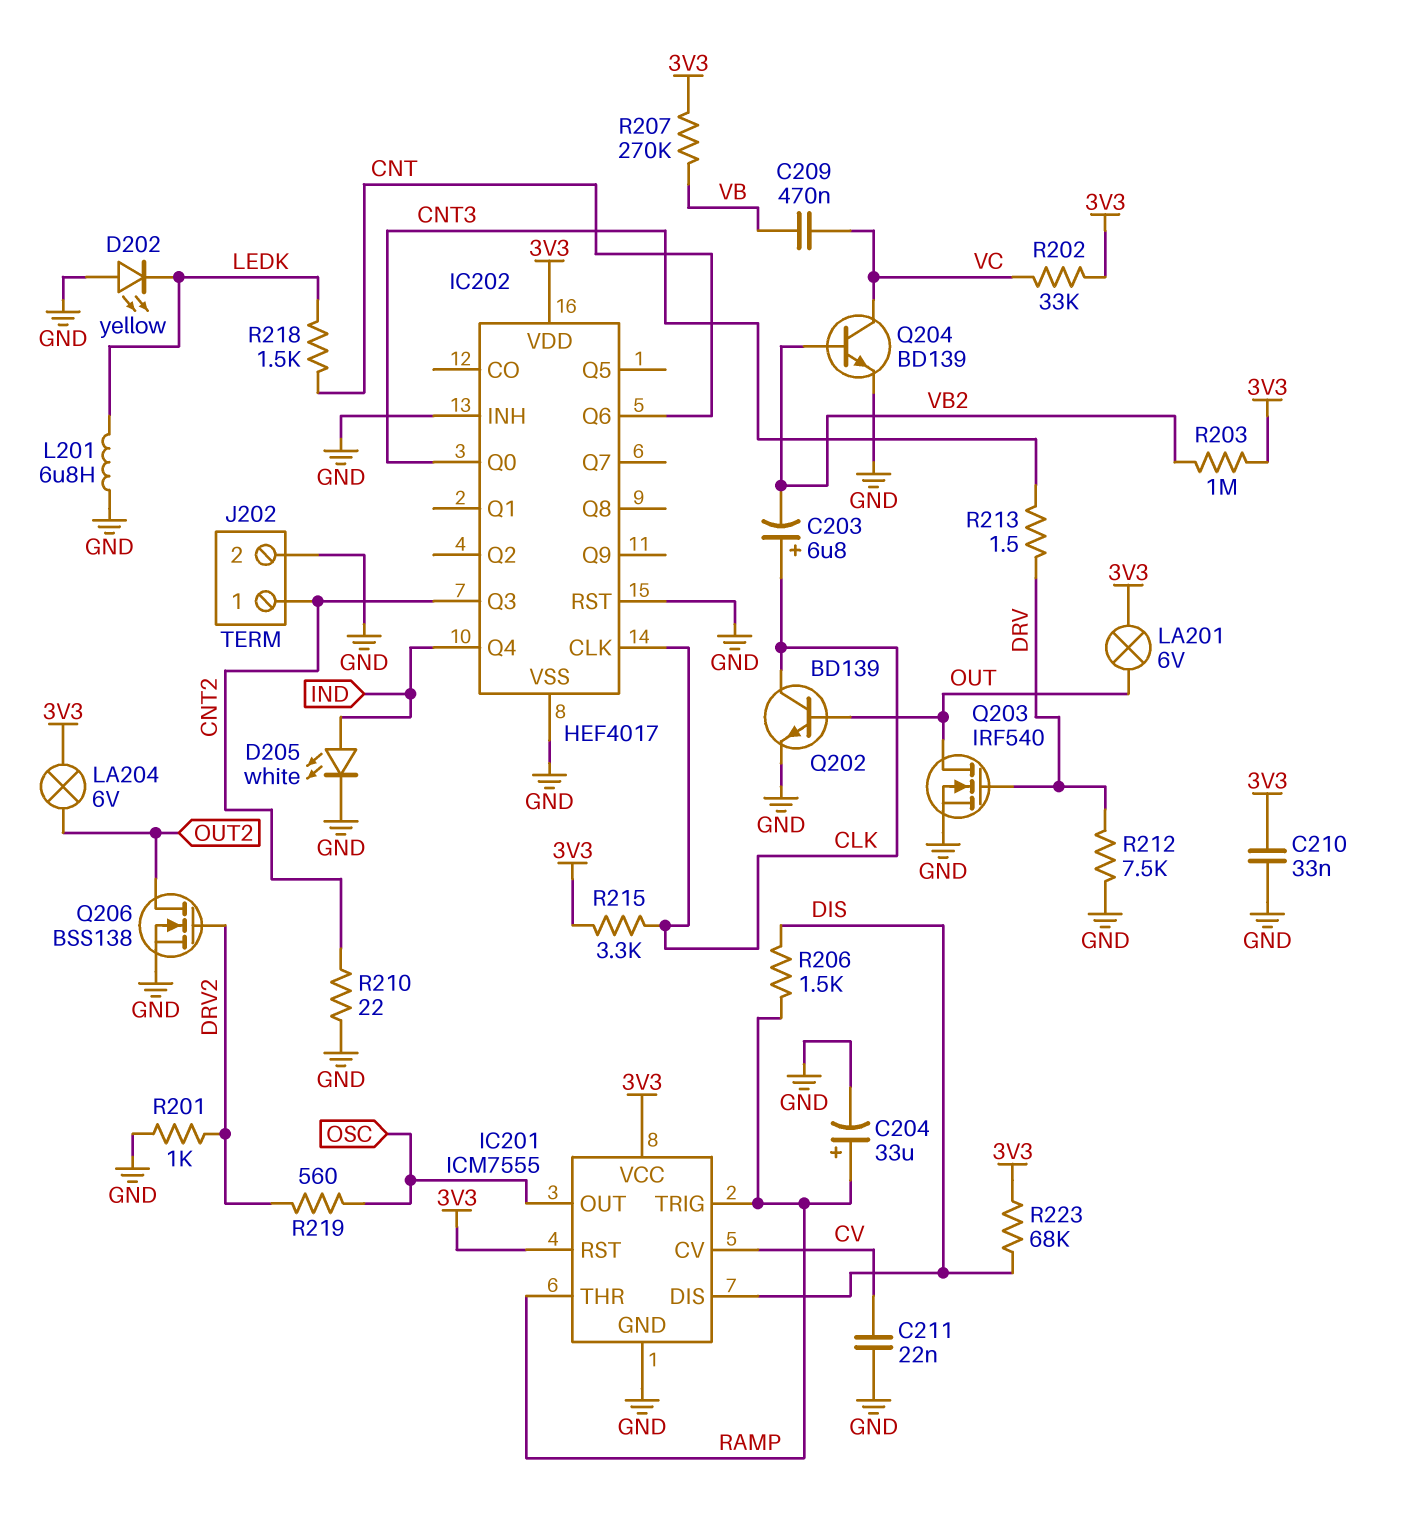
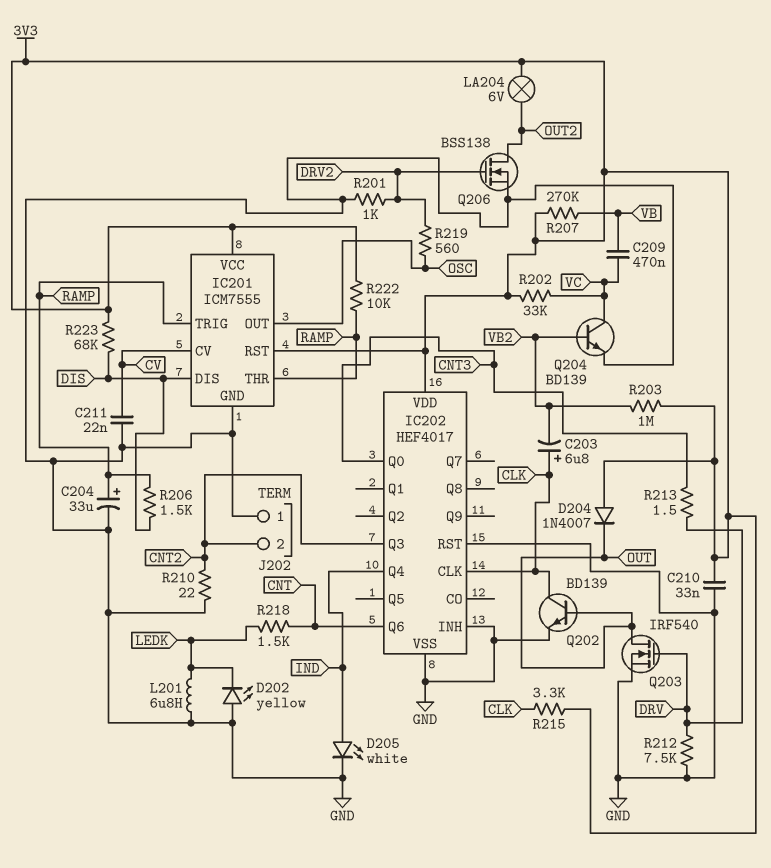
D204: none -> diode 1N4007 (A 3V3, K OUT)
J202 pin 1: CNT2 -> GND
J202 pin 2: GND -> CNT2
LA201: lamp 6V (3V3, OUT) -> none
R222: none -> 10k (3V3, RAMP)

